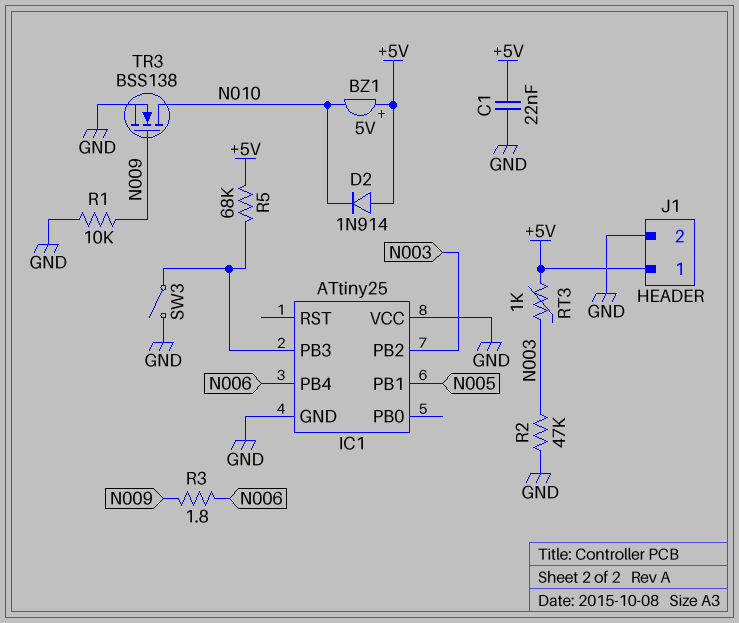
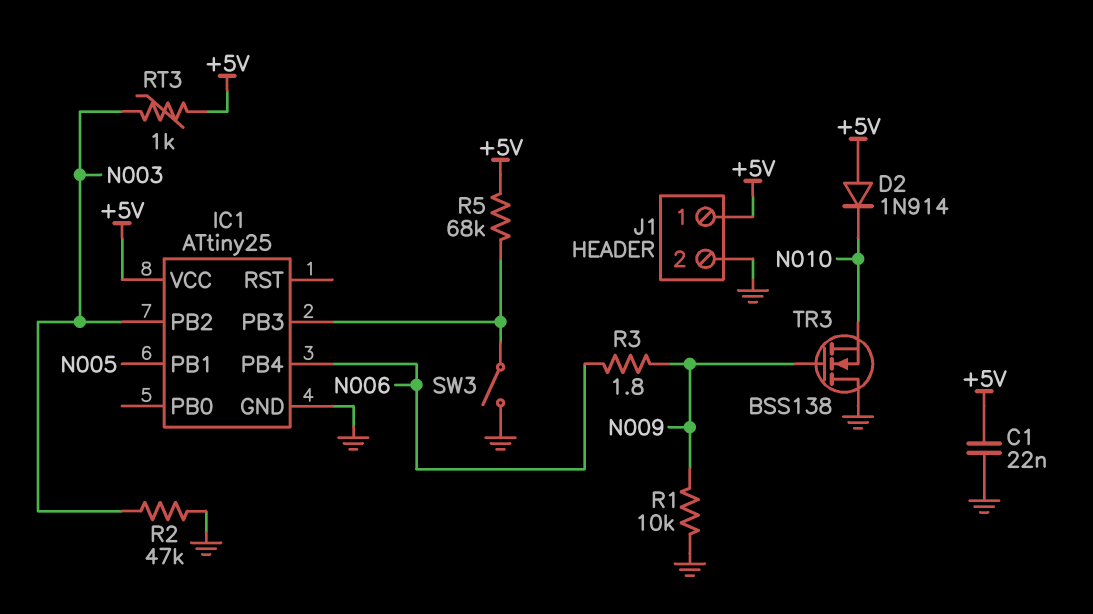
BZ1: buzzer 5V (plus +5V, minus N010) -> none
IC1 pin VCC: GND -> +5V
TR3: NMOS BSS138 (G N009, D N010, S GND) -> NMOS BSS138 (G N009, D GND, S N010)

